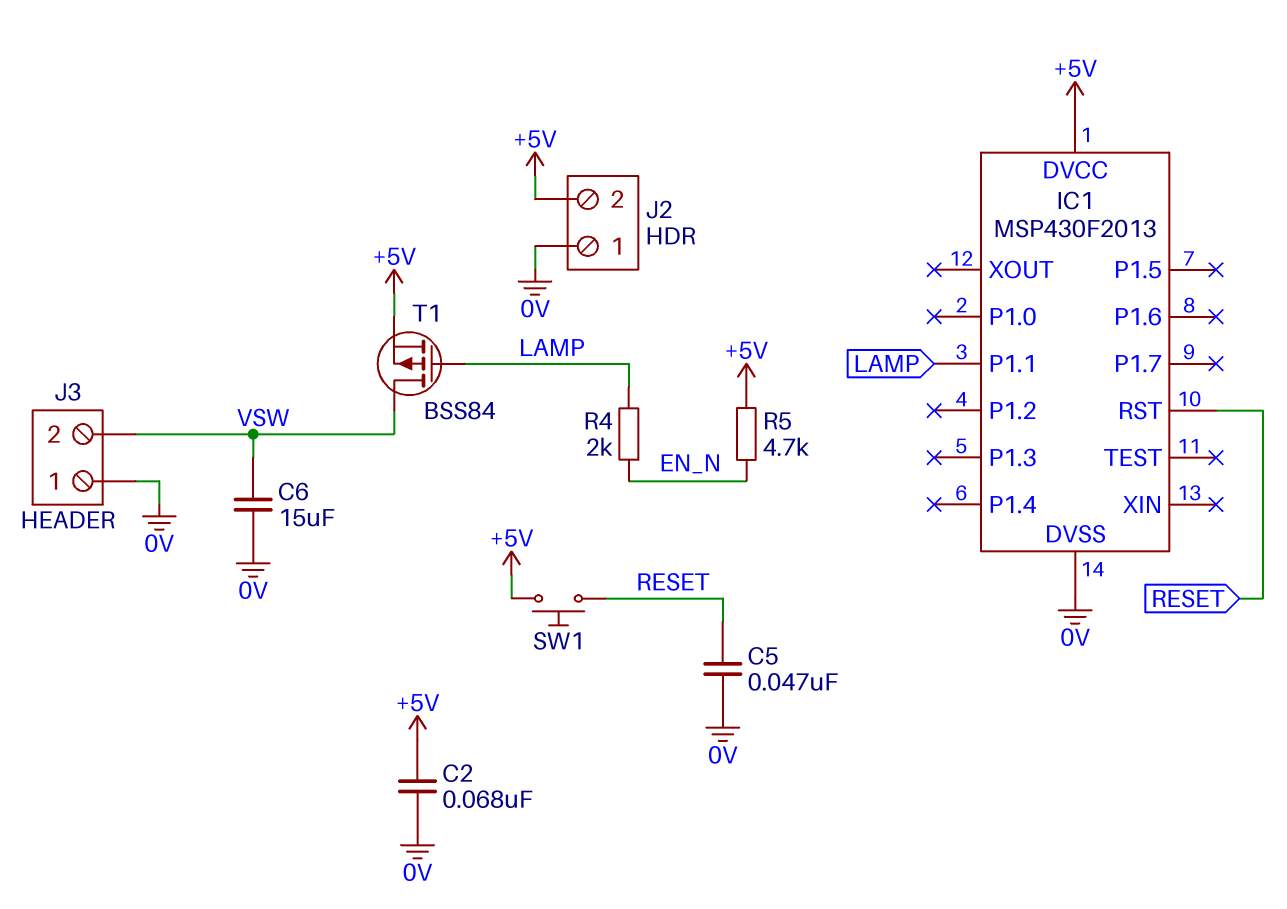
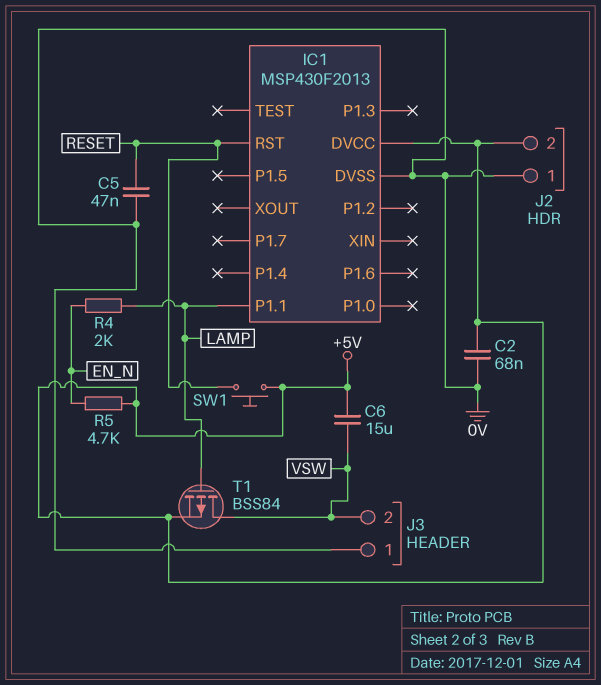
C6: 15uF (0V, VSW) -> 15uF (+5V, VSW)

